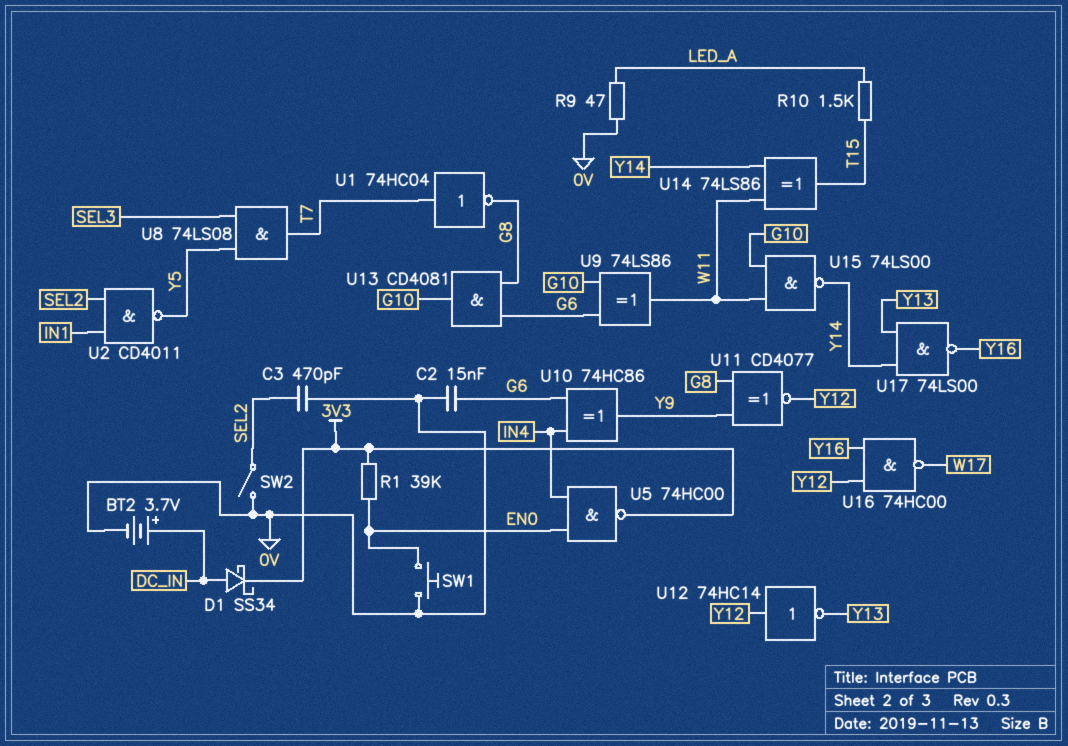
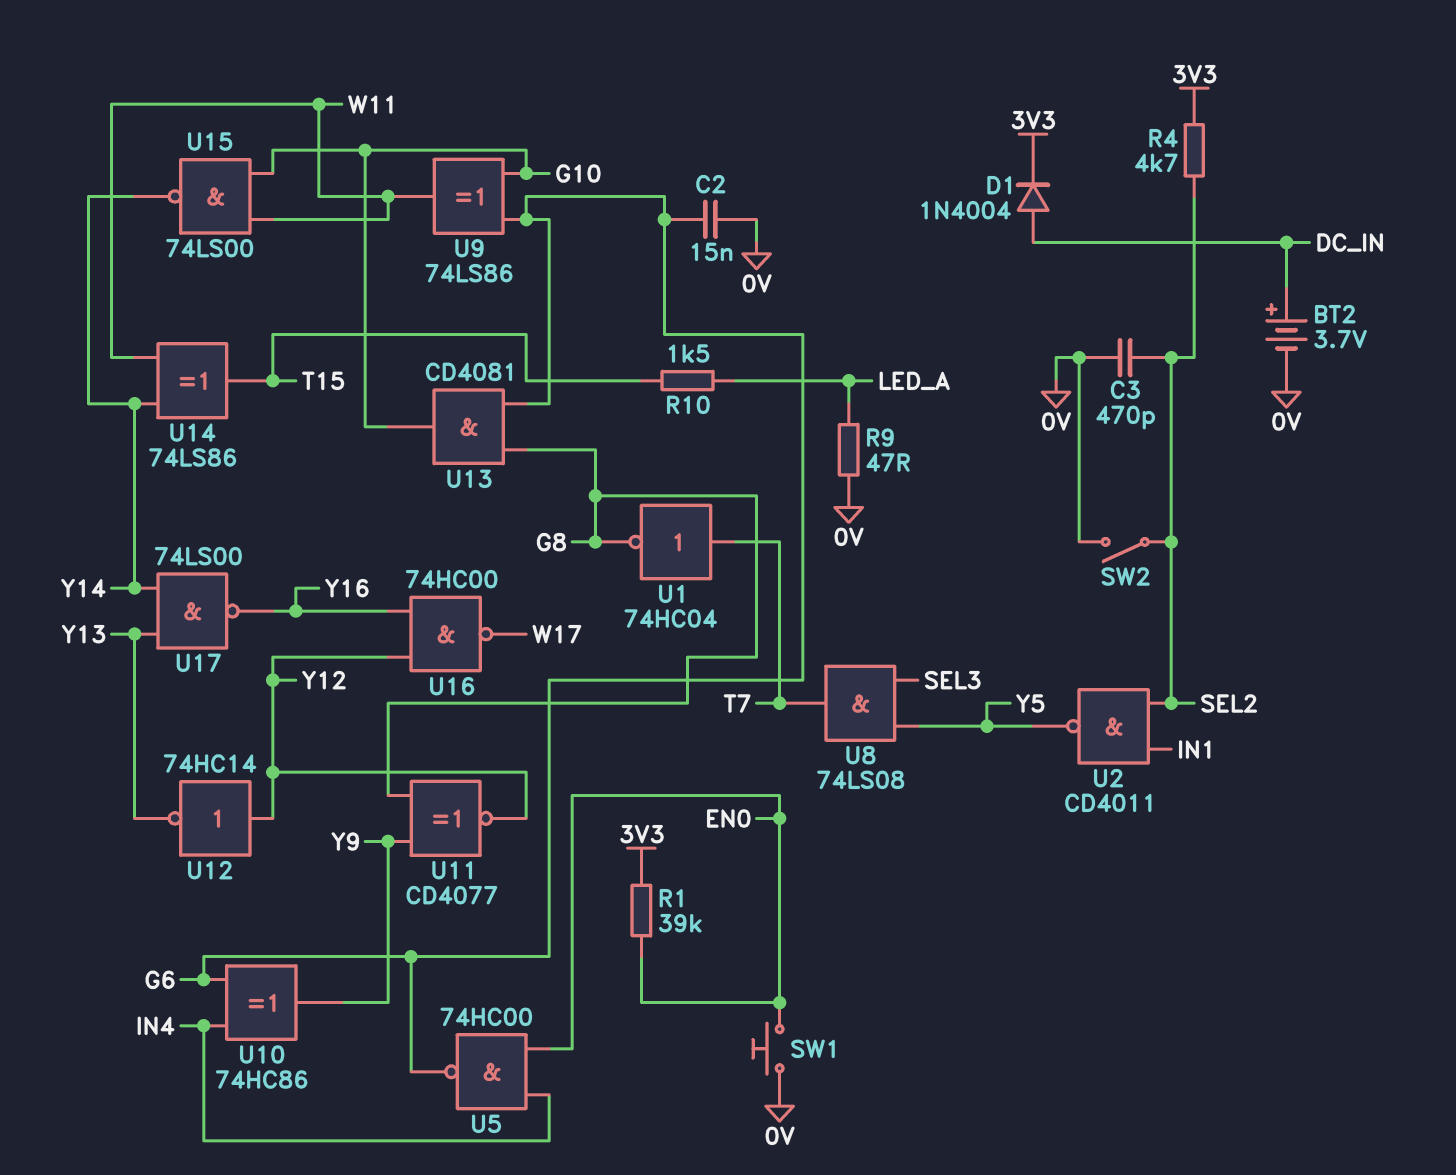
D1: schottky SS34 (A DC_IN, K 3V3) -> diode 1N4004 (A DC_IN, K 3V3)
R4: none -> 4.7k (3V3, SEL2)
U5: NAND 74HC00 (in EN0, in IN4, out 3V3) -> NAND 74HC00 (in EN0, in IN4, out G6)

